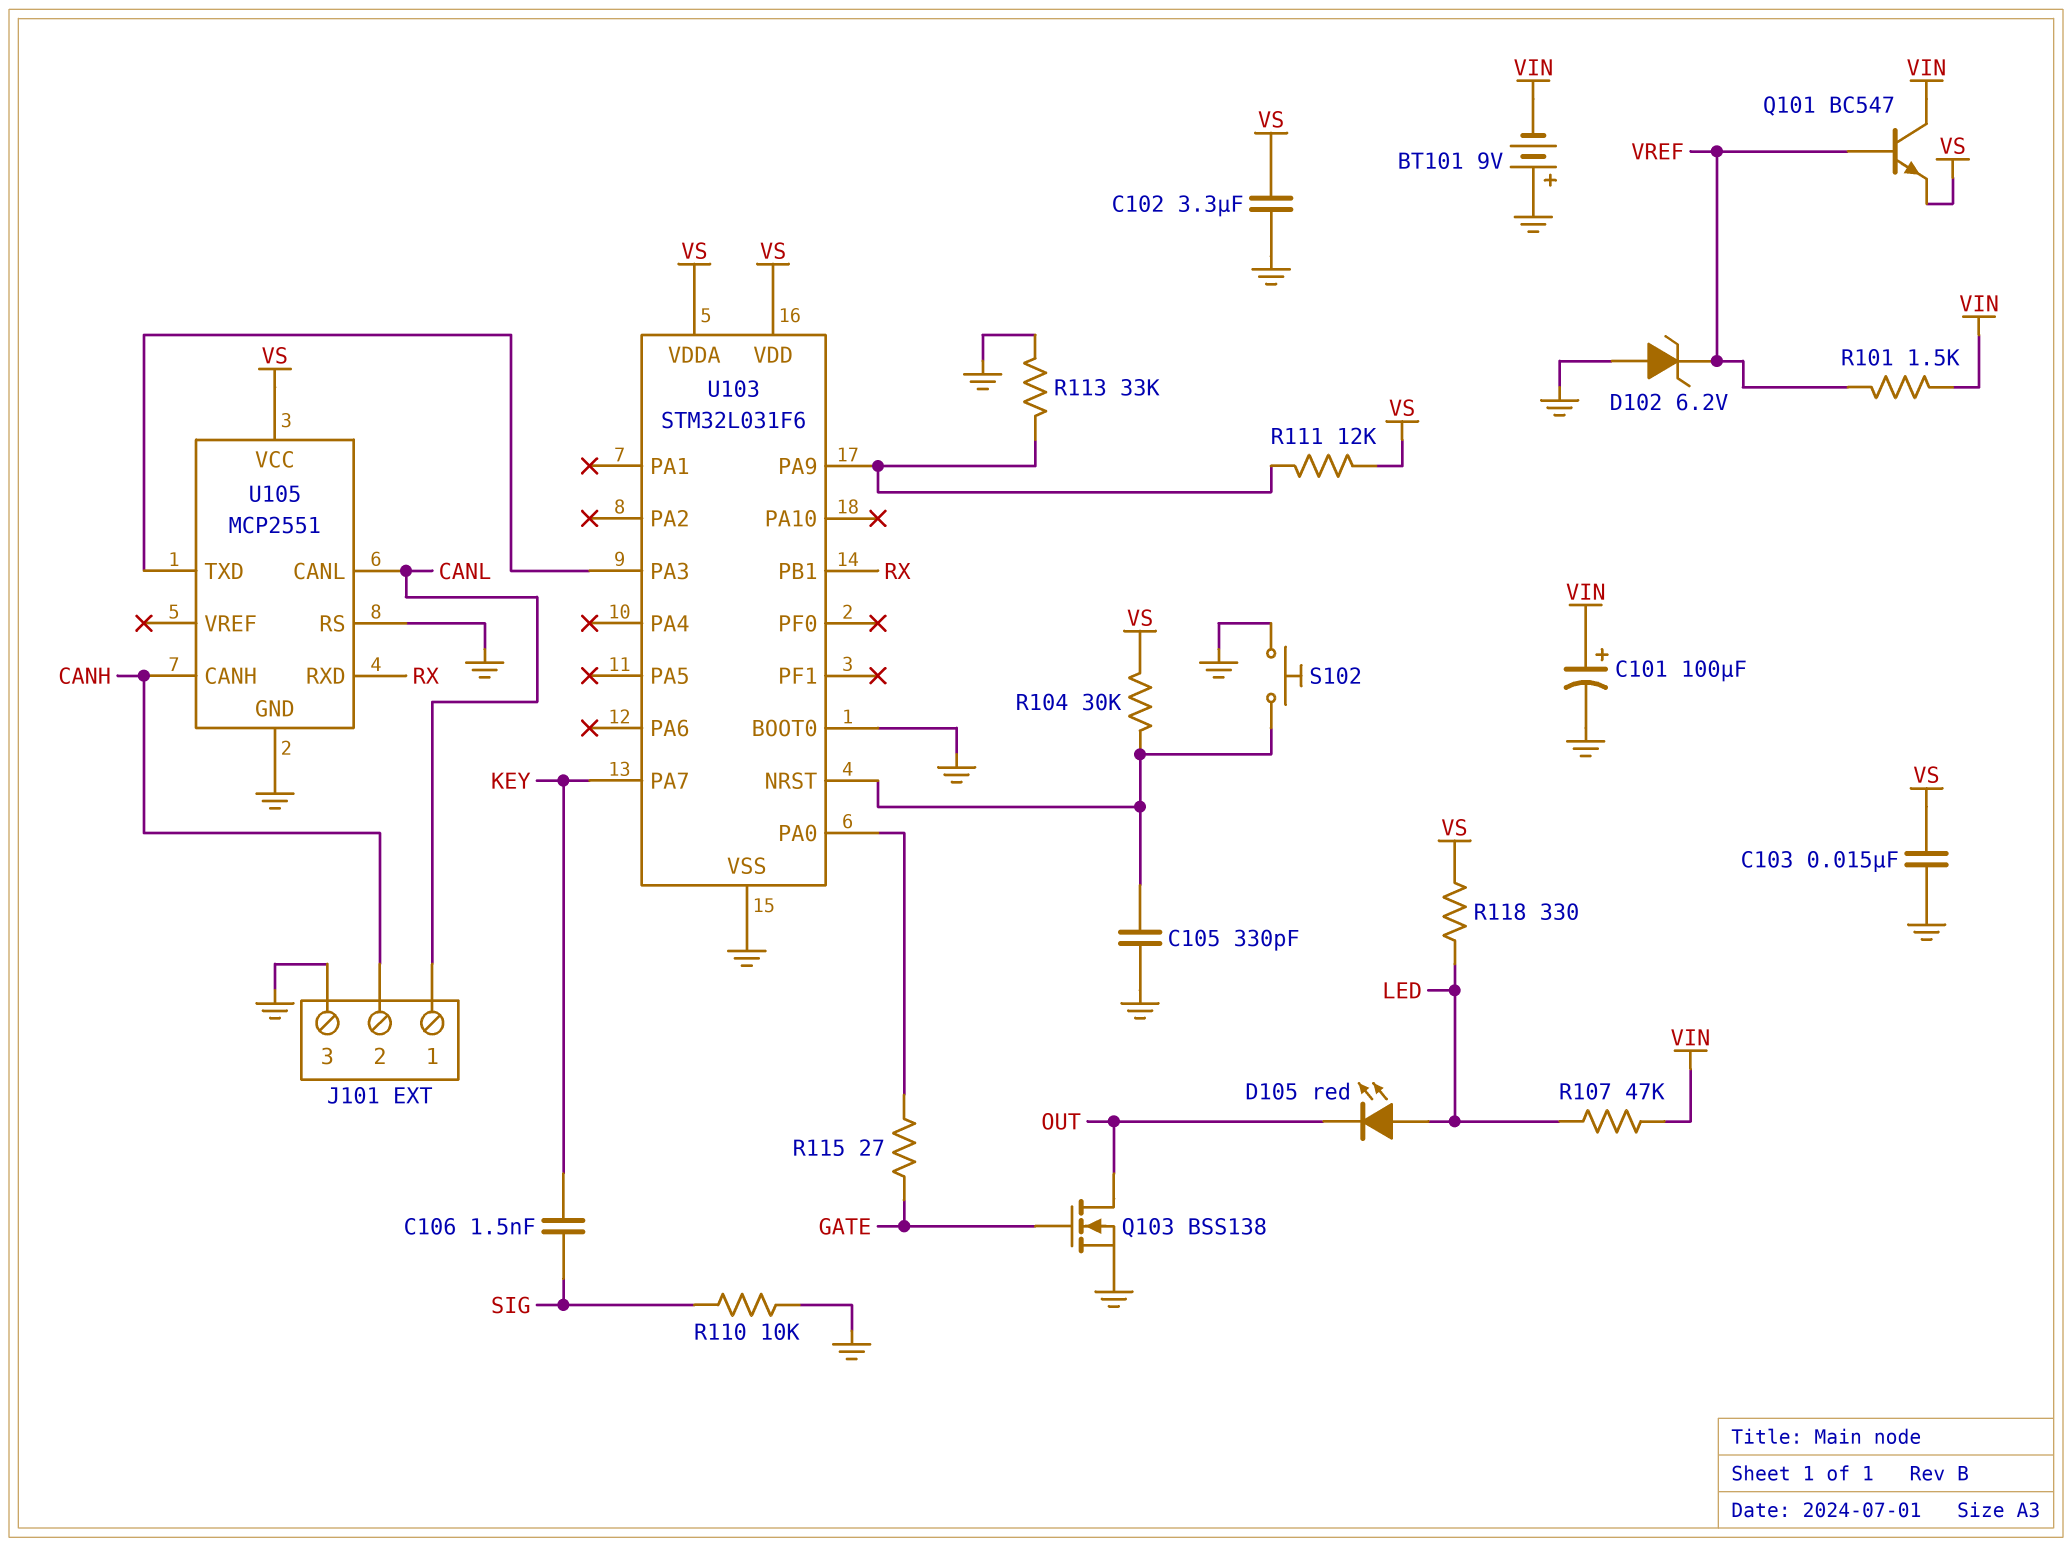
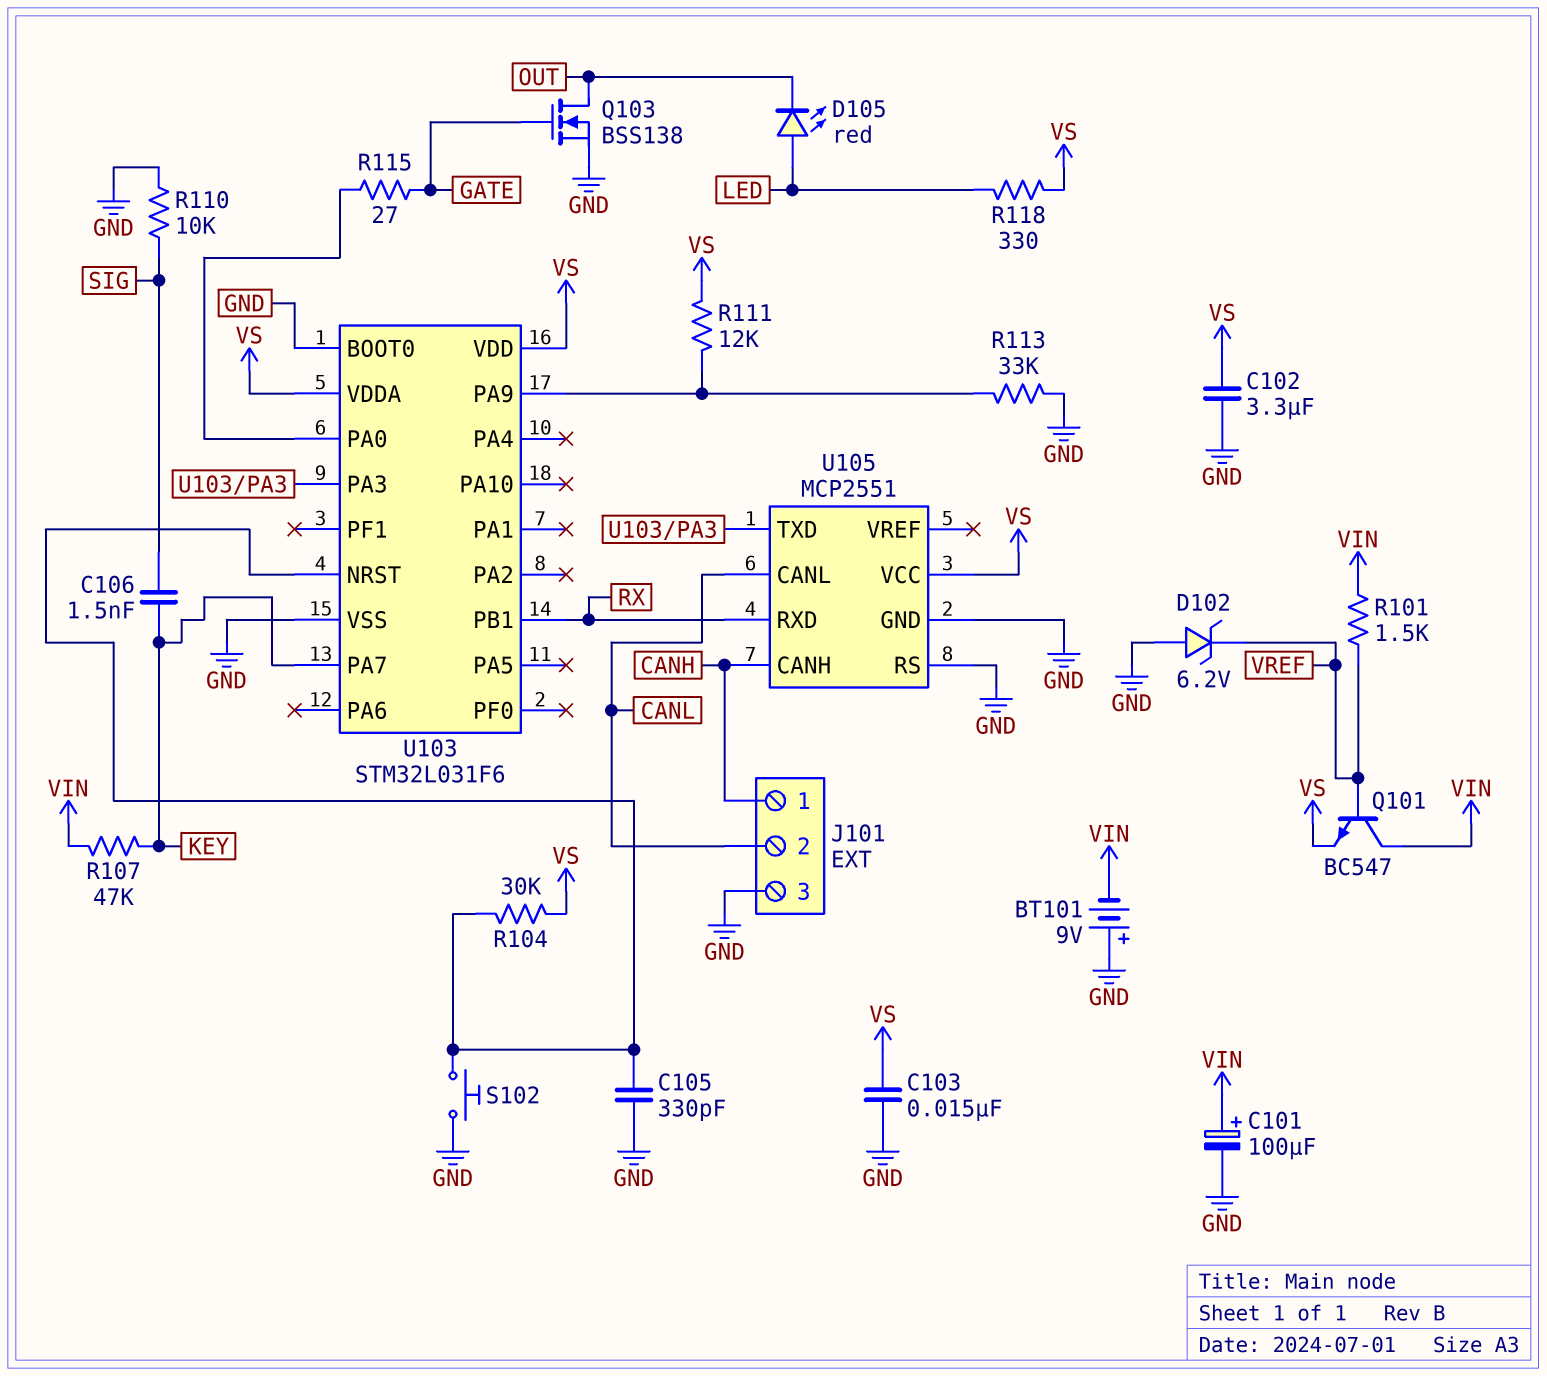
J101 pin 1: CANL -> CANH
J101 pin 2: CANH -> CANL
R107: 47k (LED, VIN) -> 47k (KEY, VIN)

